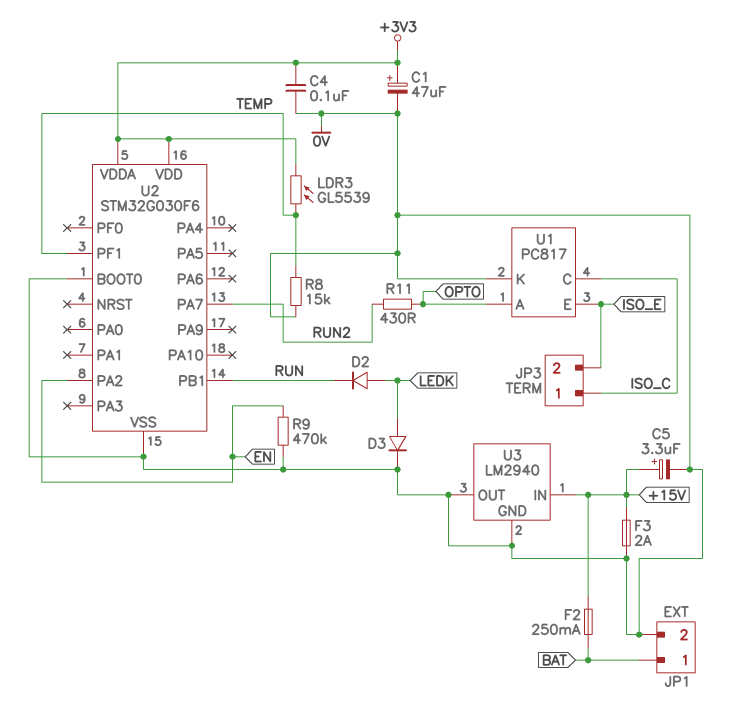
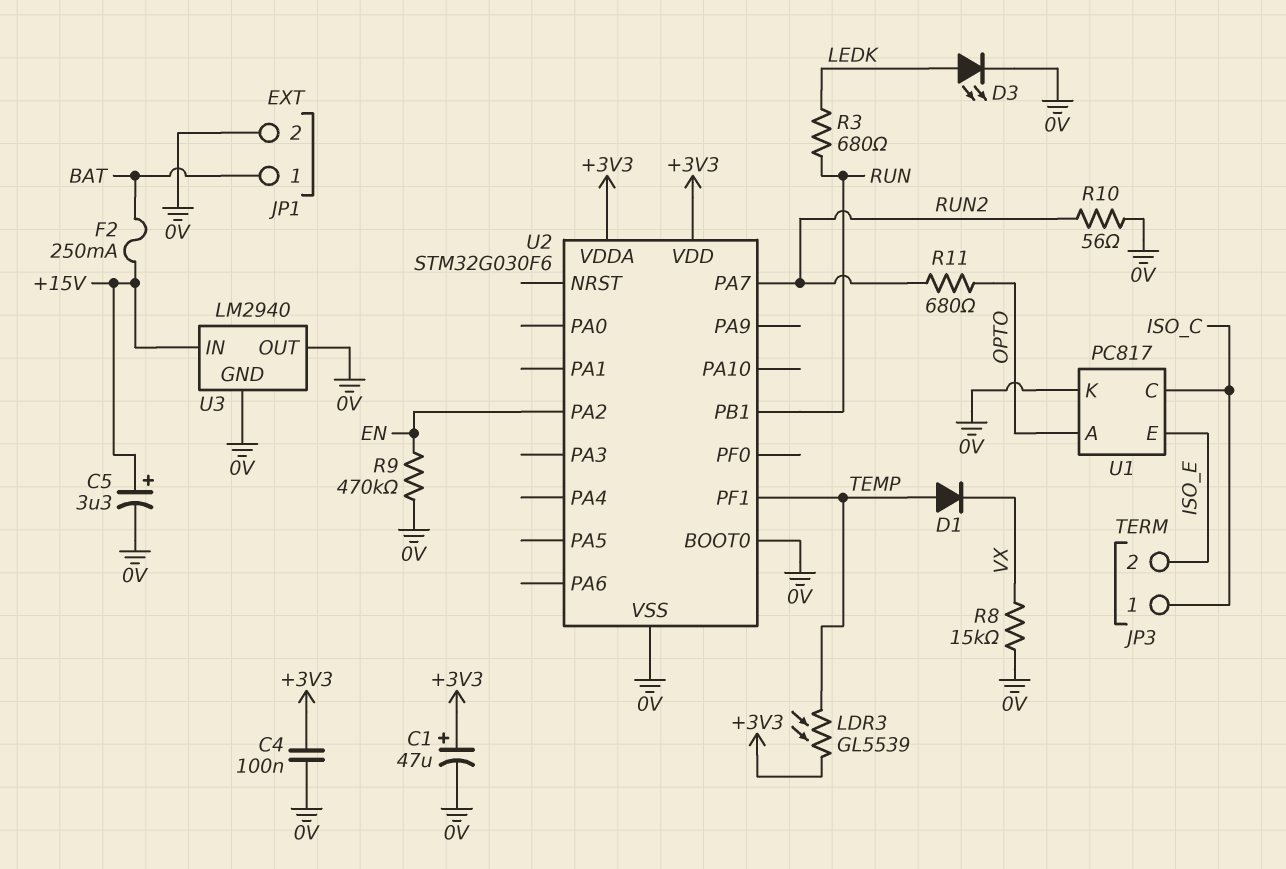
D1: none -> diode (A TEMP, K VX)
D2: diode (A LEDK, K RUN) -> none
D3: diode (A LEDK, K 0V) -> LED (A LEDK, K 0V)
F3: 2A (+15V, 0V) -> none
R3: none -> 680 (LEDK, RUN)
R8: 15k (0V, TEMP) -> 15k (0V, VX)
R10: none -> 56 (0V, RUN2)
R11: 430 (OPTO, RUN2) -> 680 (OPTO, RUN2)

